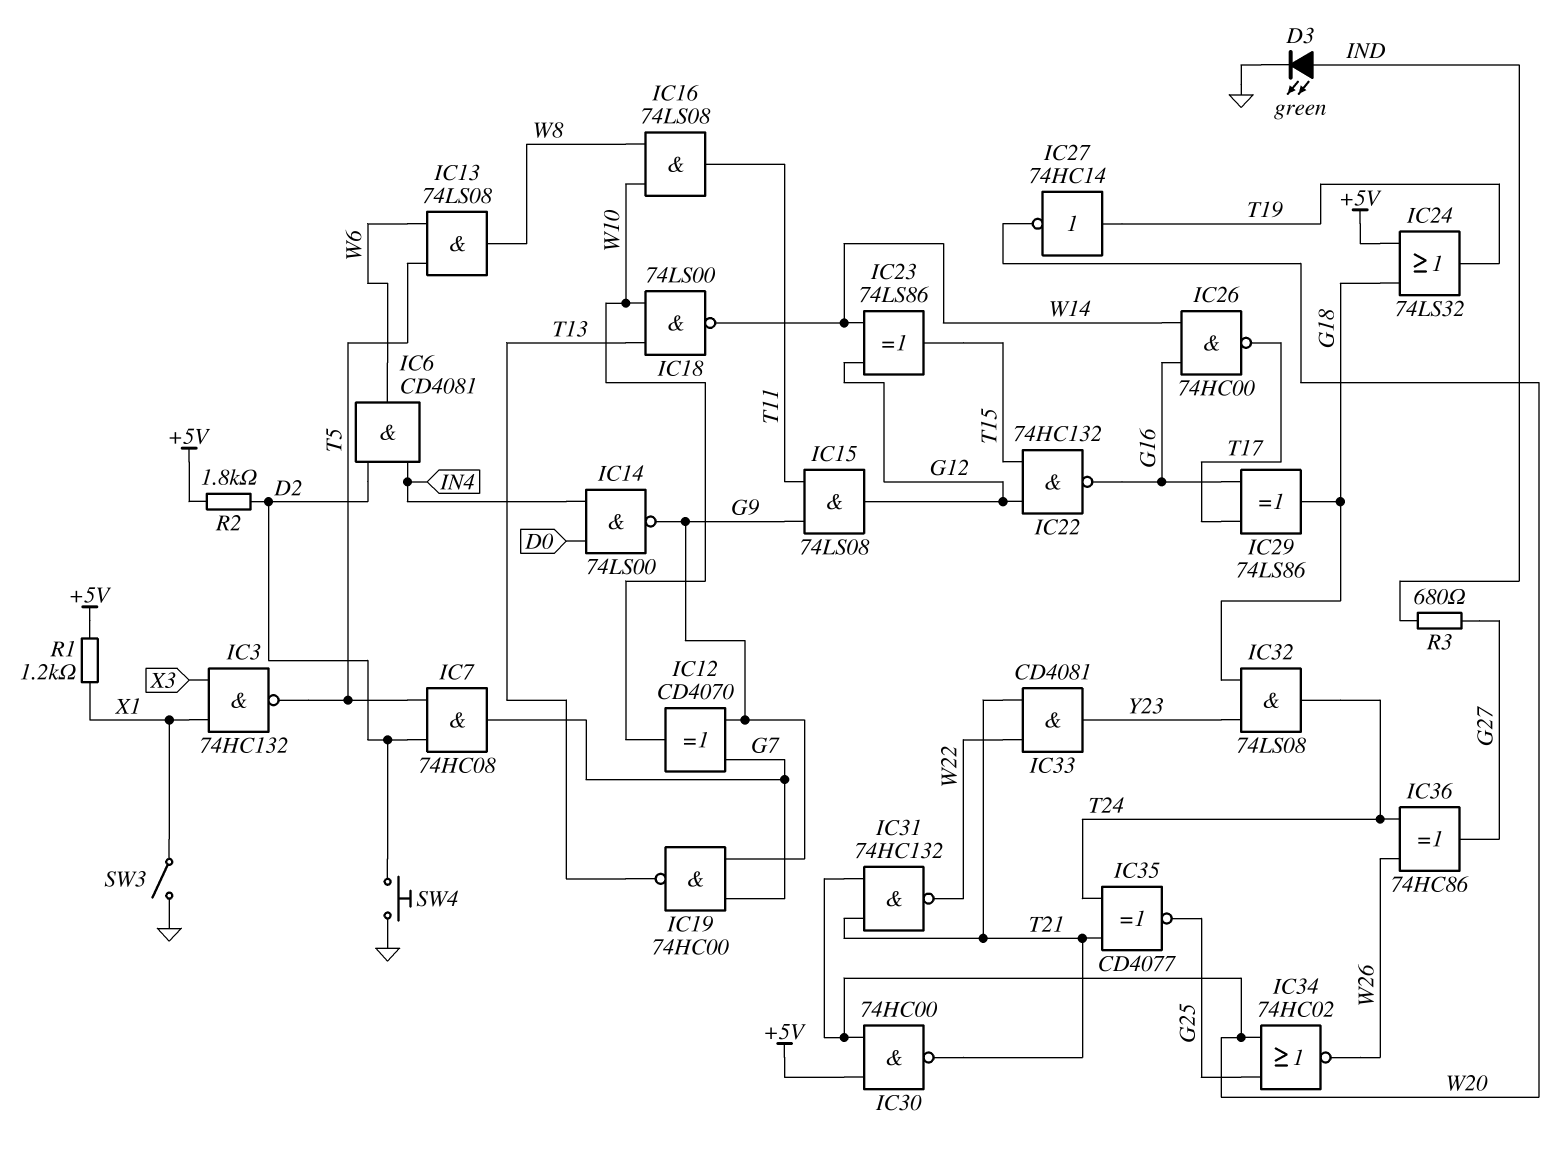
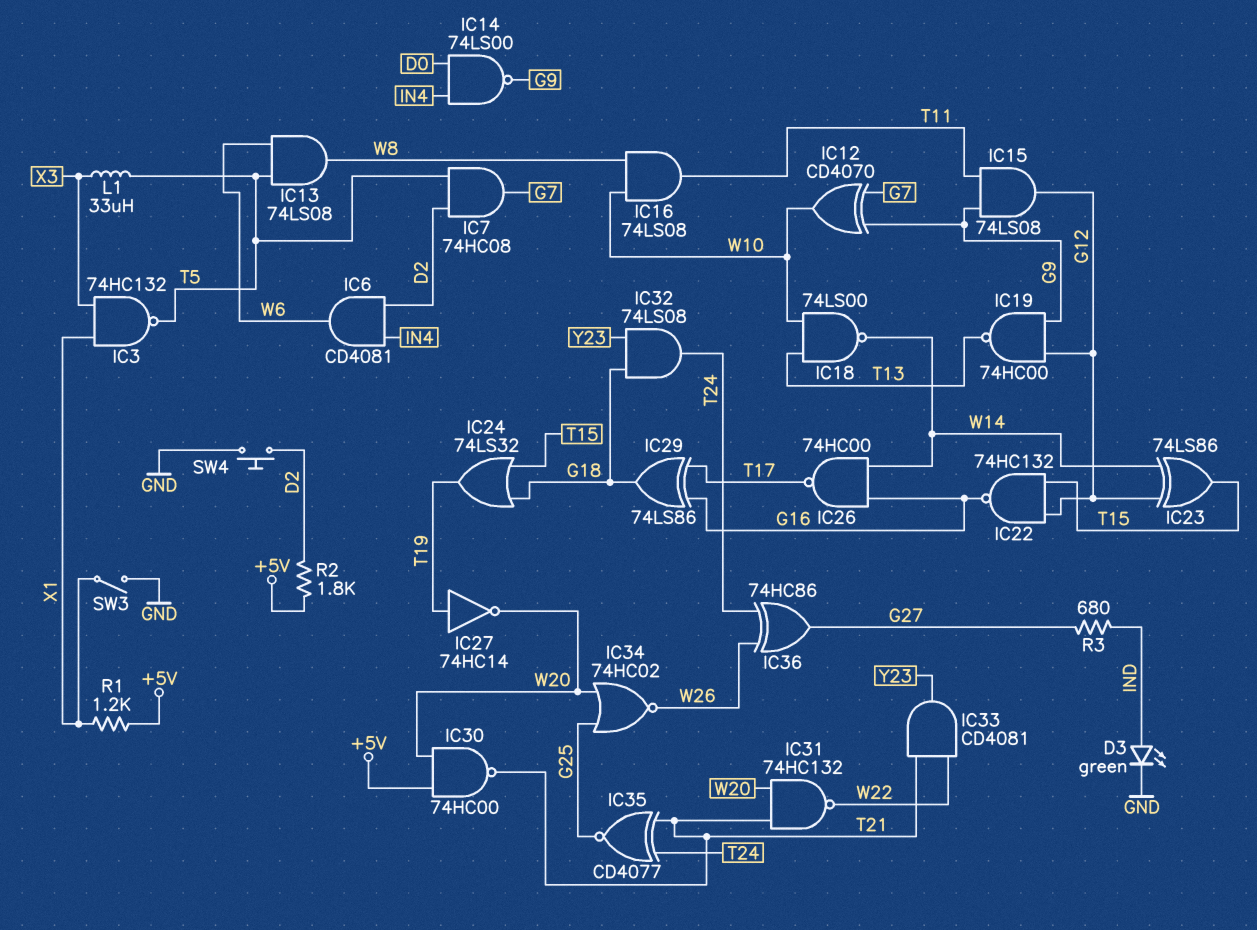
IC19: NAND 74HC00 (in G7, in G9, out T13) -> NAND 74HC00 (in G9, in G12, out T13)
IC24: OR 74LS32 (in +5V, in G18, out T19) -> OR 74LS32 (in G18, in T15, out T19)
L1: none -> 33uH (T5, X3)

